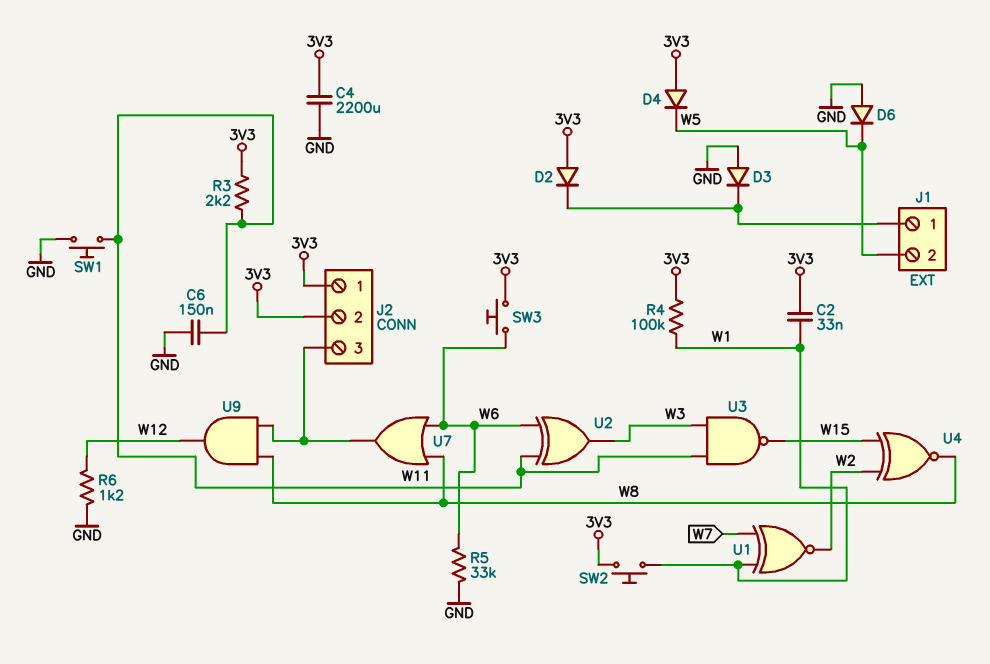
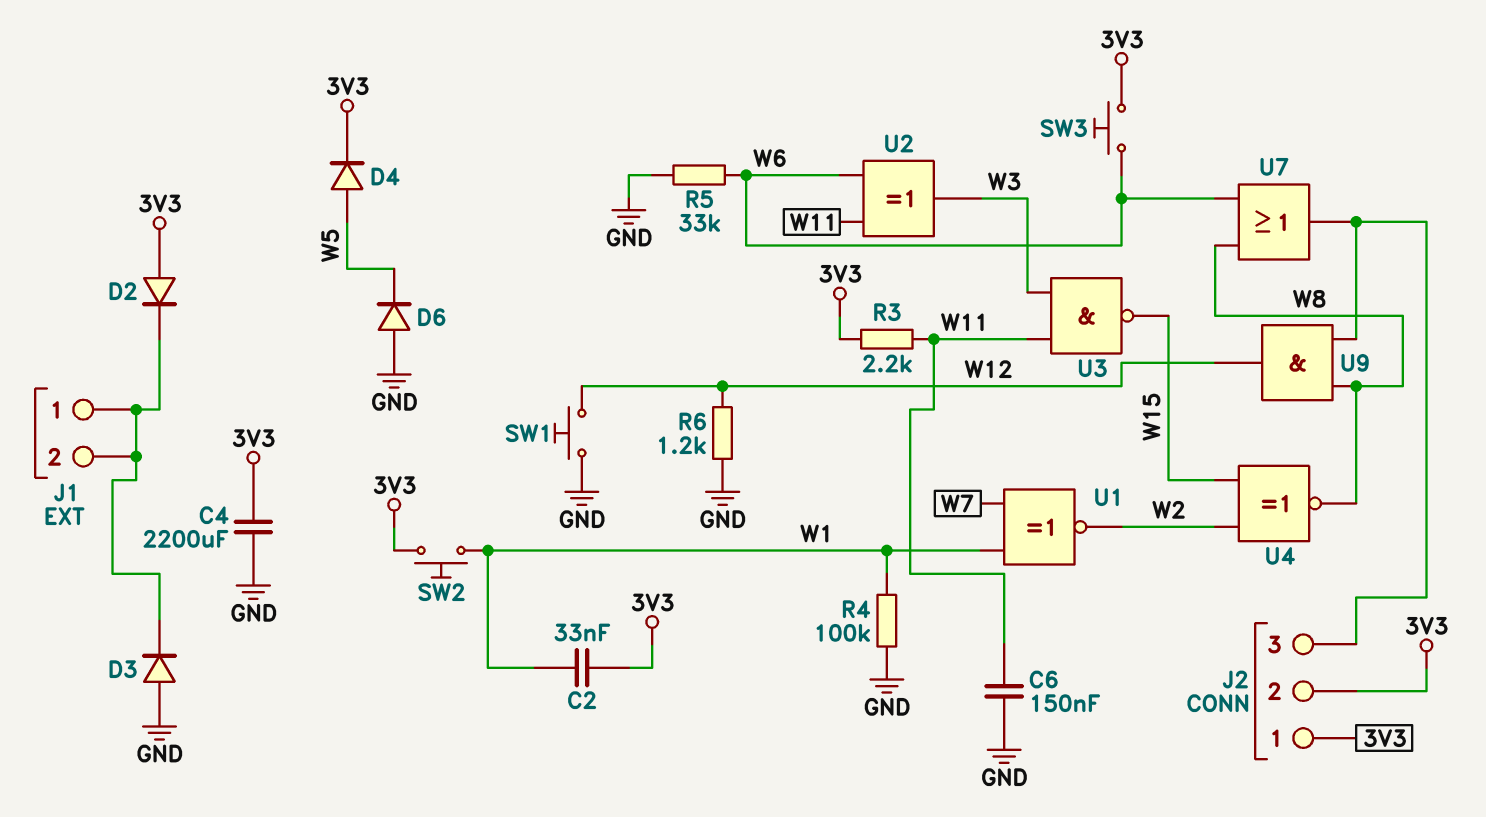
D4: diode (A 3V3, K W5) -> diode (A W5, K 3V3)
J1 pin 2: W5 -> J1/1
R4: 100k (3V3, W1) -> 100k (GND, W1)
SW1: button (GND, W11) -> button (GND, W12)

